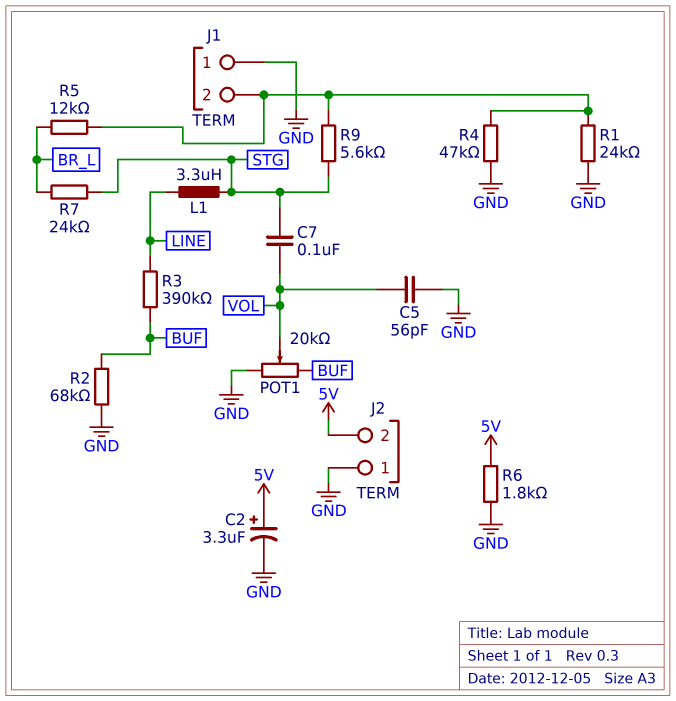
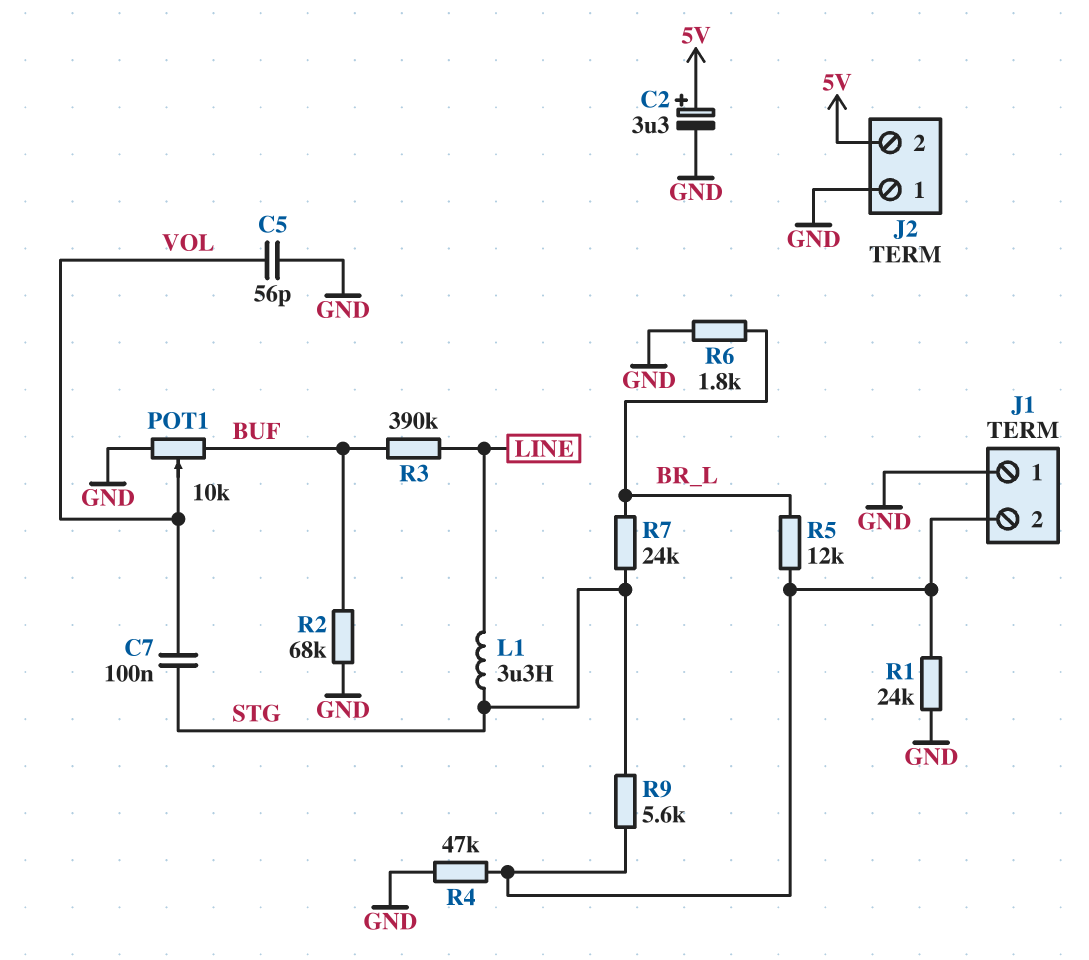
POT1: 20k (BUF, GND, wiper VOL) -> 10k (BUF, GND, wiper VOL)
R6: 1.8k (5V, GND) -> 1.8k (BR_L, GND)

